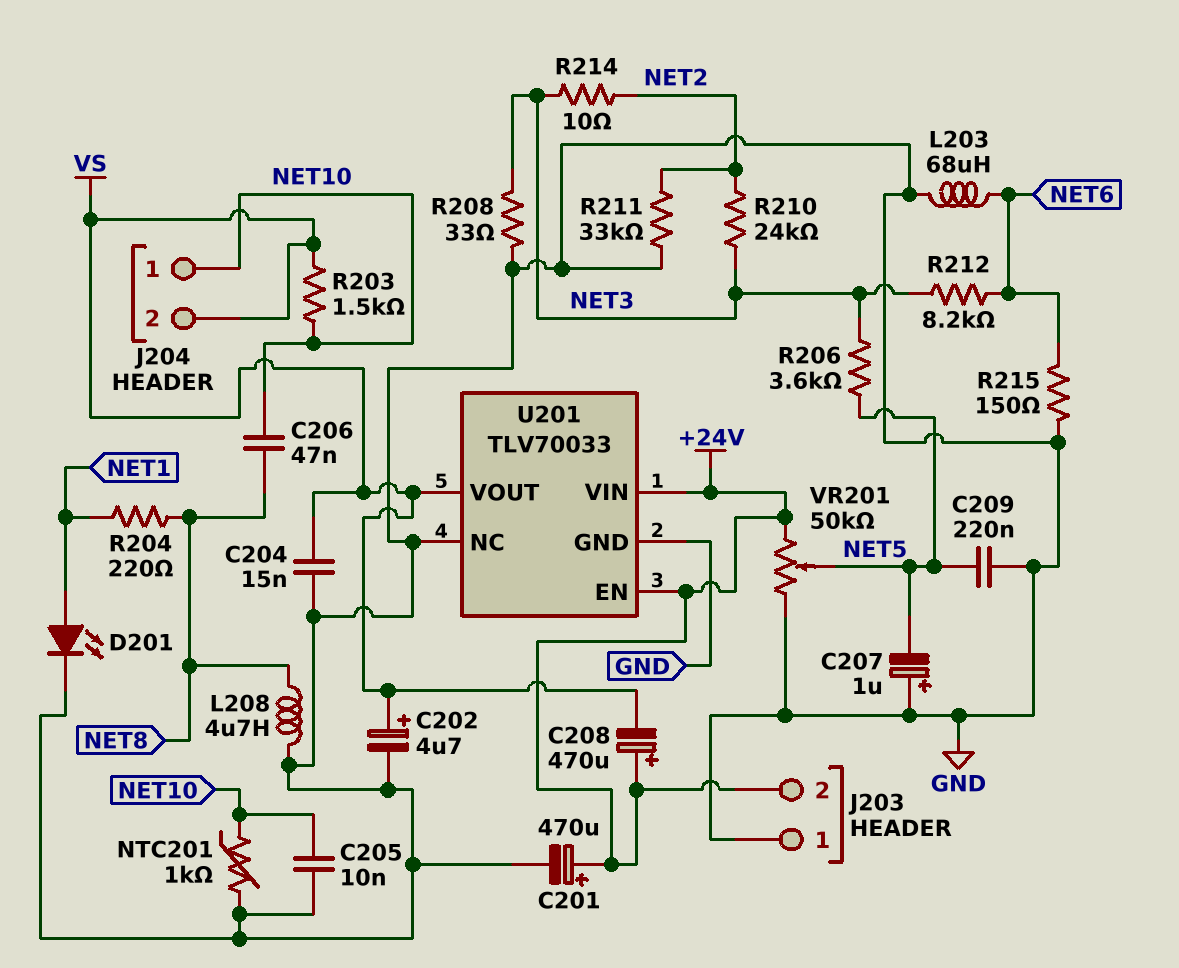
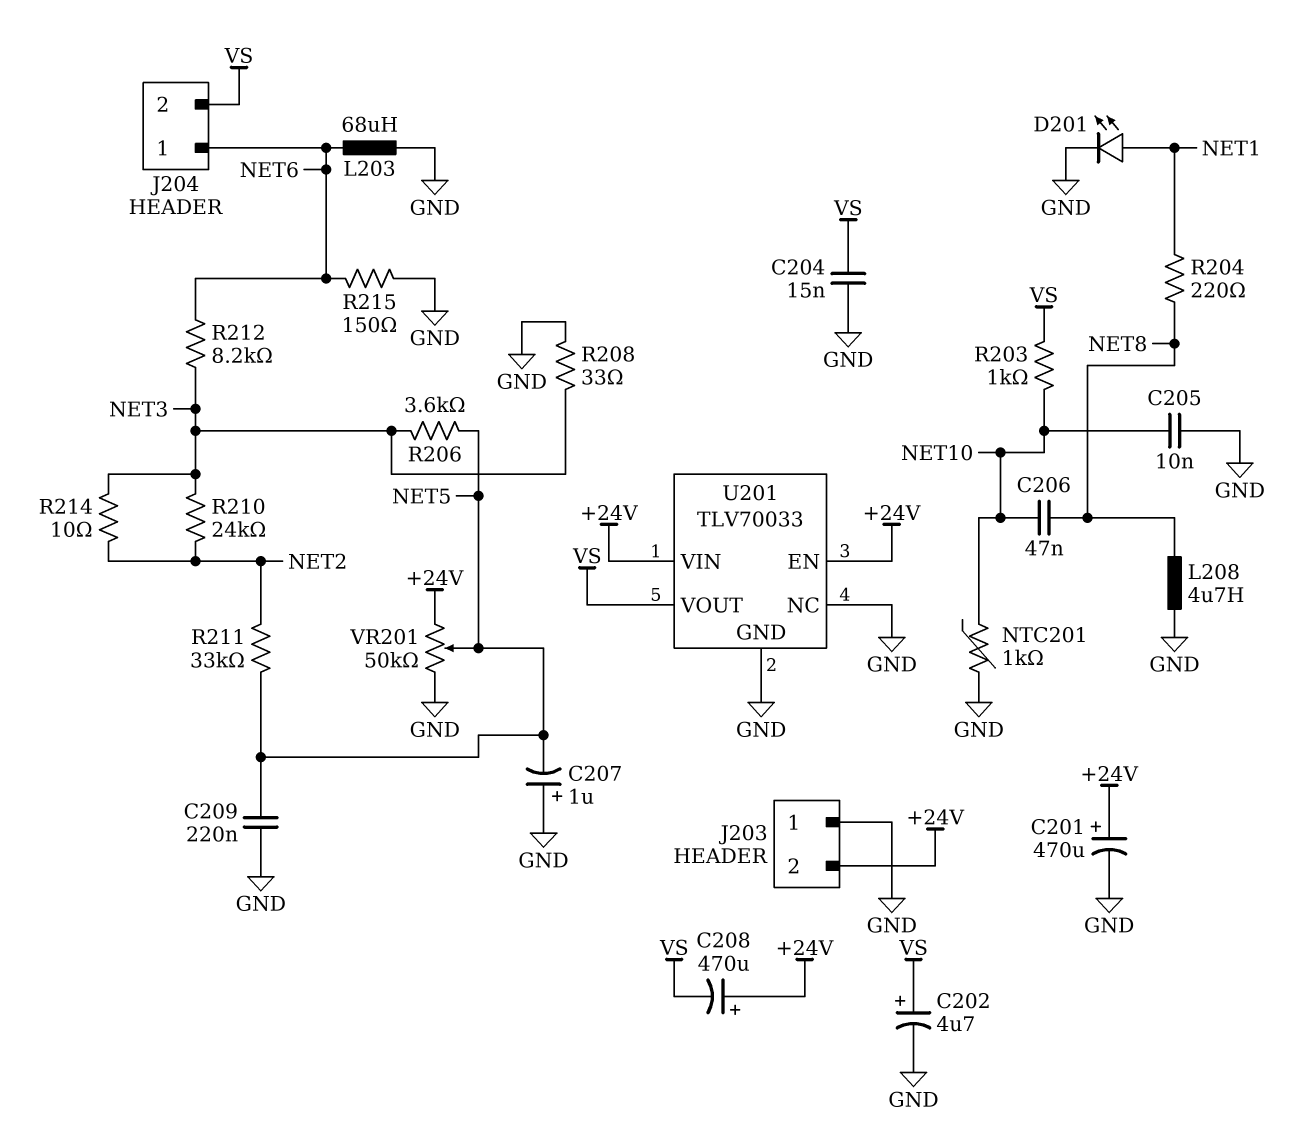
J204 pin 1: NET10 -> NET6
R203: 1.5k (NET10, VS) -> 1k (NET10, VS)
R211: 33k (GND, NET2) -> 33k (NET2, NET5)

